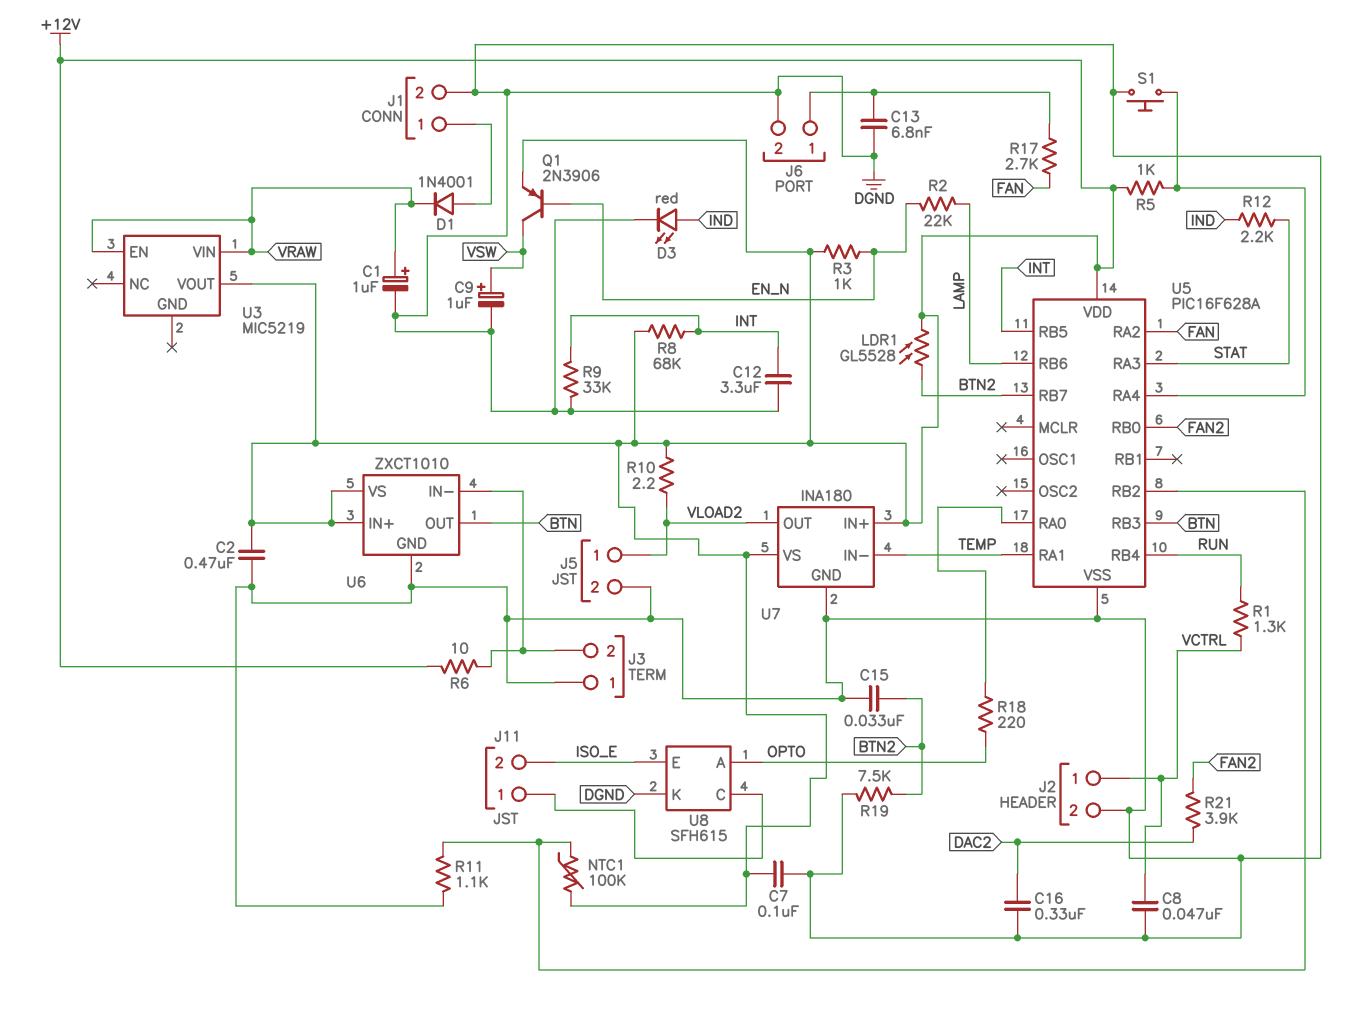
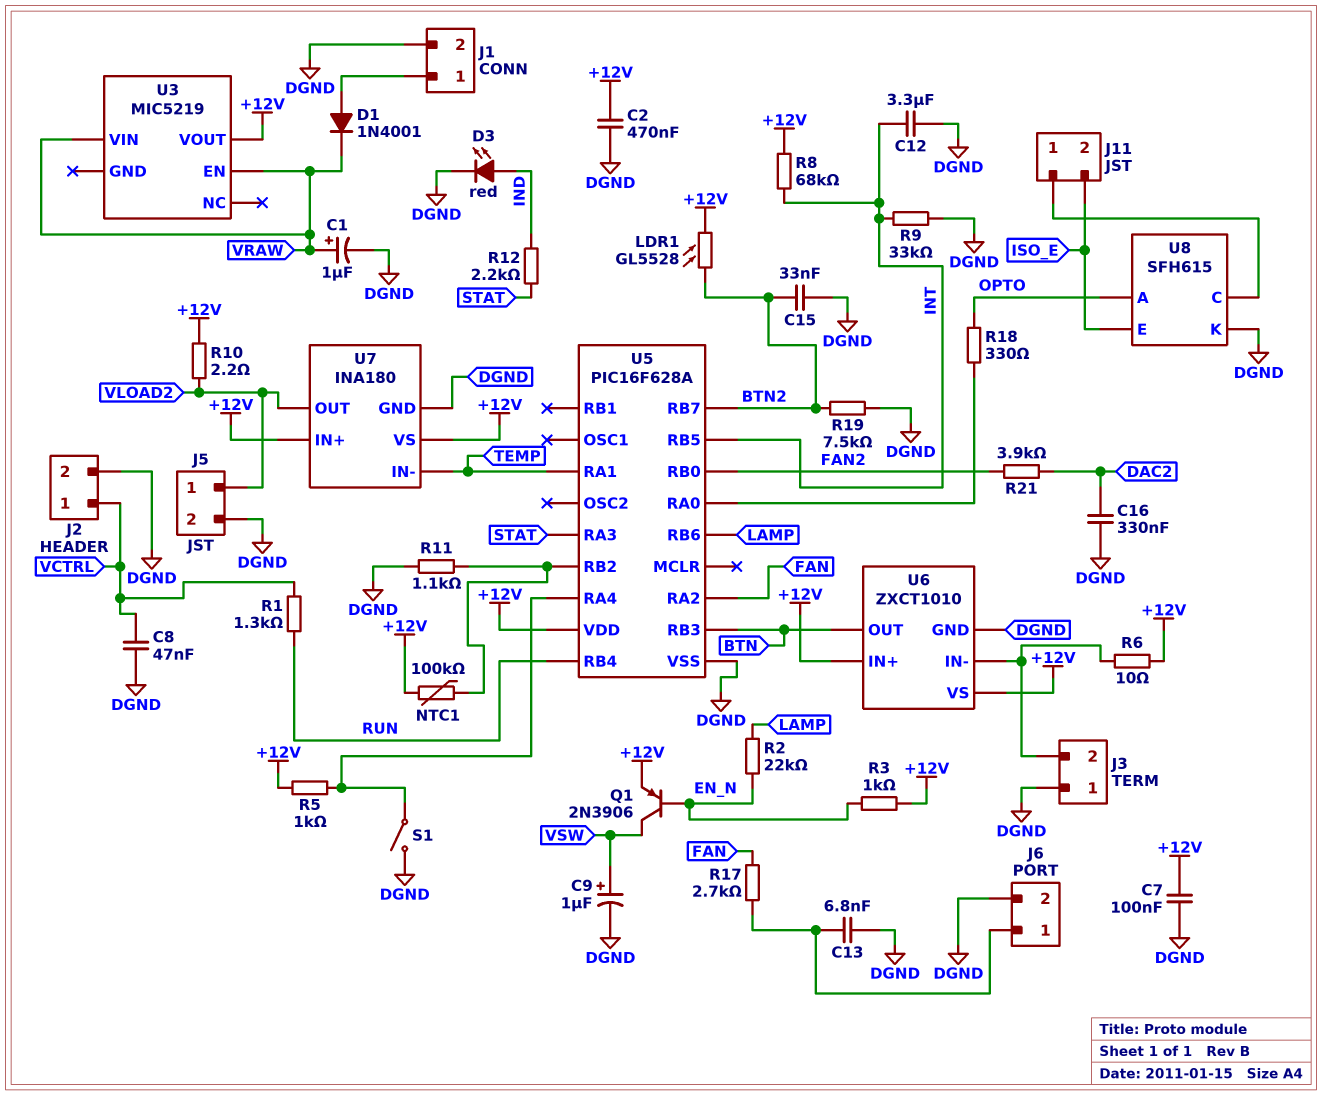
R18: 220 (OPTO, U5/RA0) -> 330 (OPTO, U5/RA0)
S1: button (DGND, U5/RA4) -> switch (DGND, U5/RA4)

